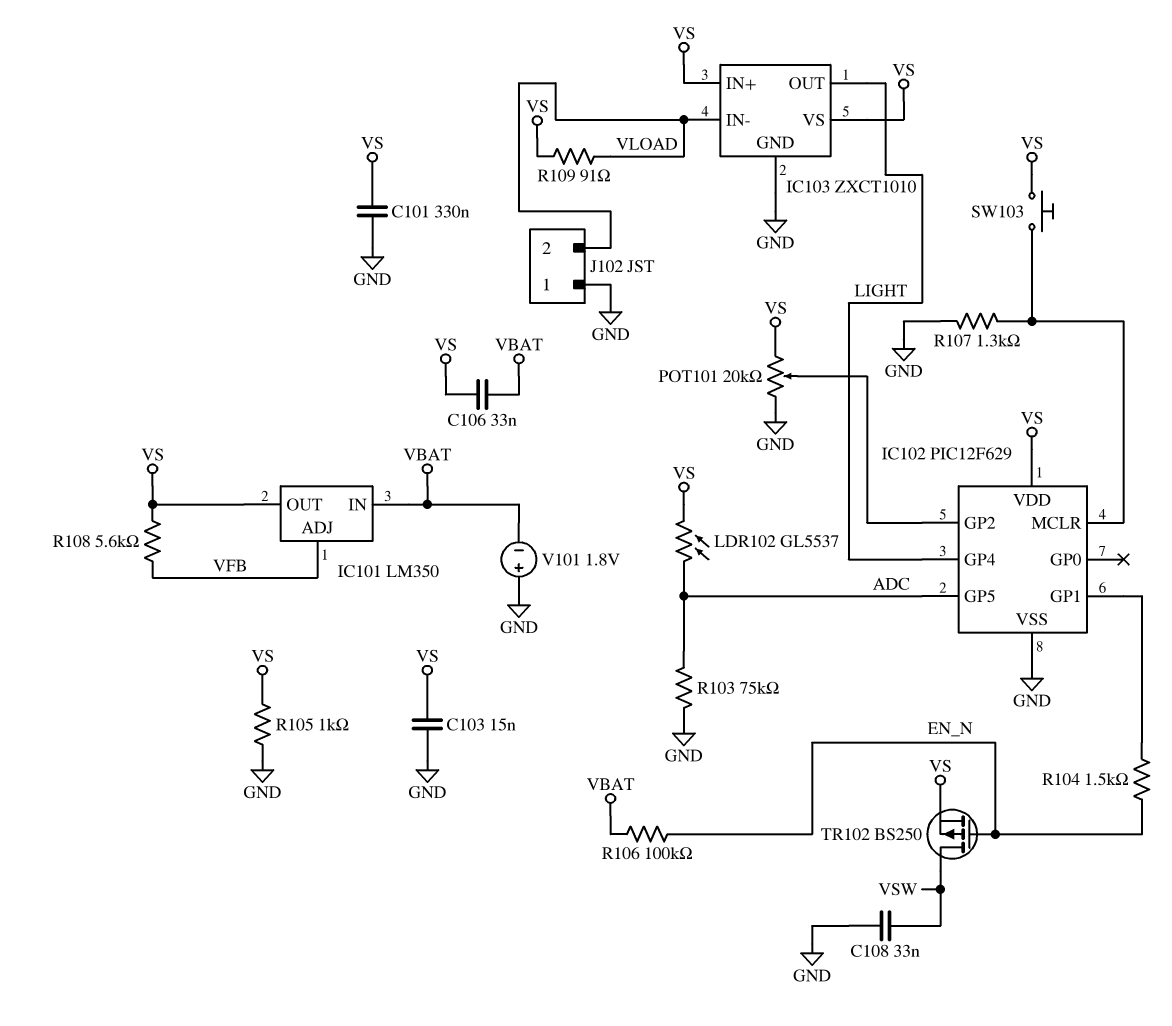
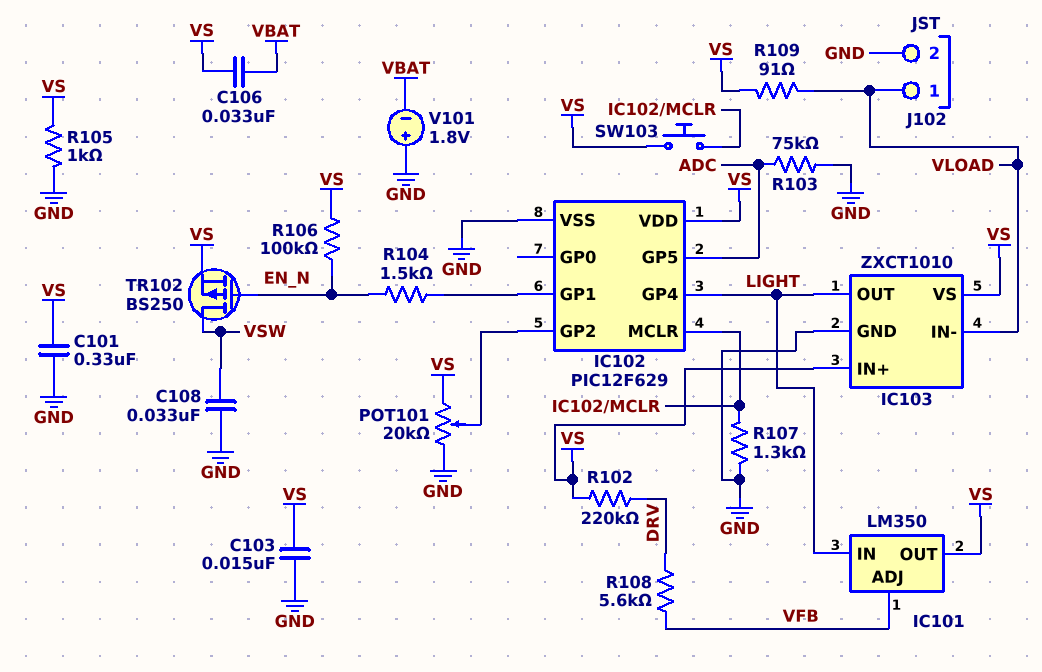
IC101 pin IN: VBAT -> LIGHT
J102 pin 1: GND -> VLOAD
J102 pin 2: VLOAD -> GND
LDR102: GL5537 (ADC, VS) -> none
R102: none -> 220k (DRV, VS)
R106: 100k (EN_N, VBAT) -> 100k (EN_N, VS)
R108: 5.6k (VFB, VS) -> 5.6k (DRV, VFB)

